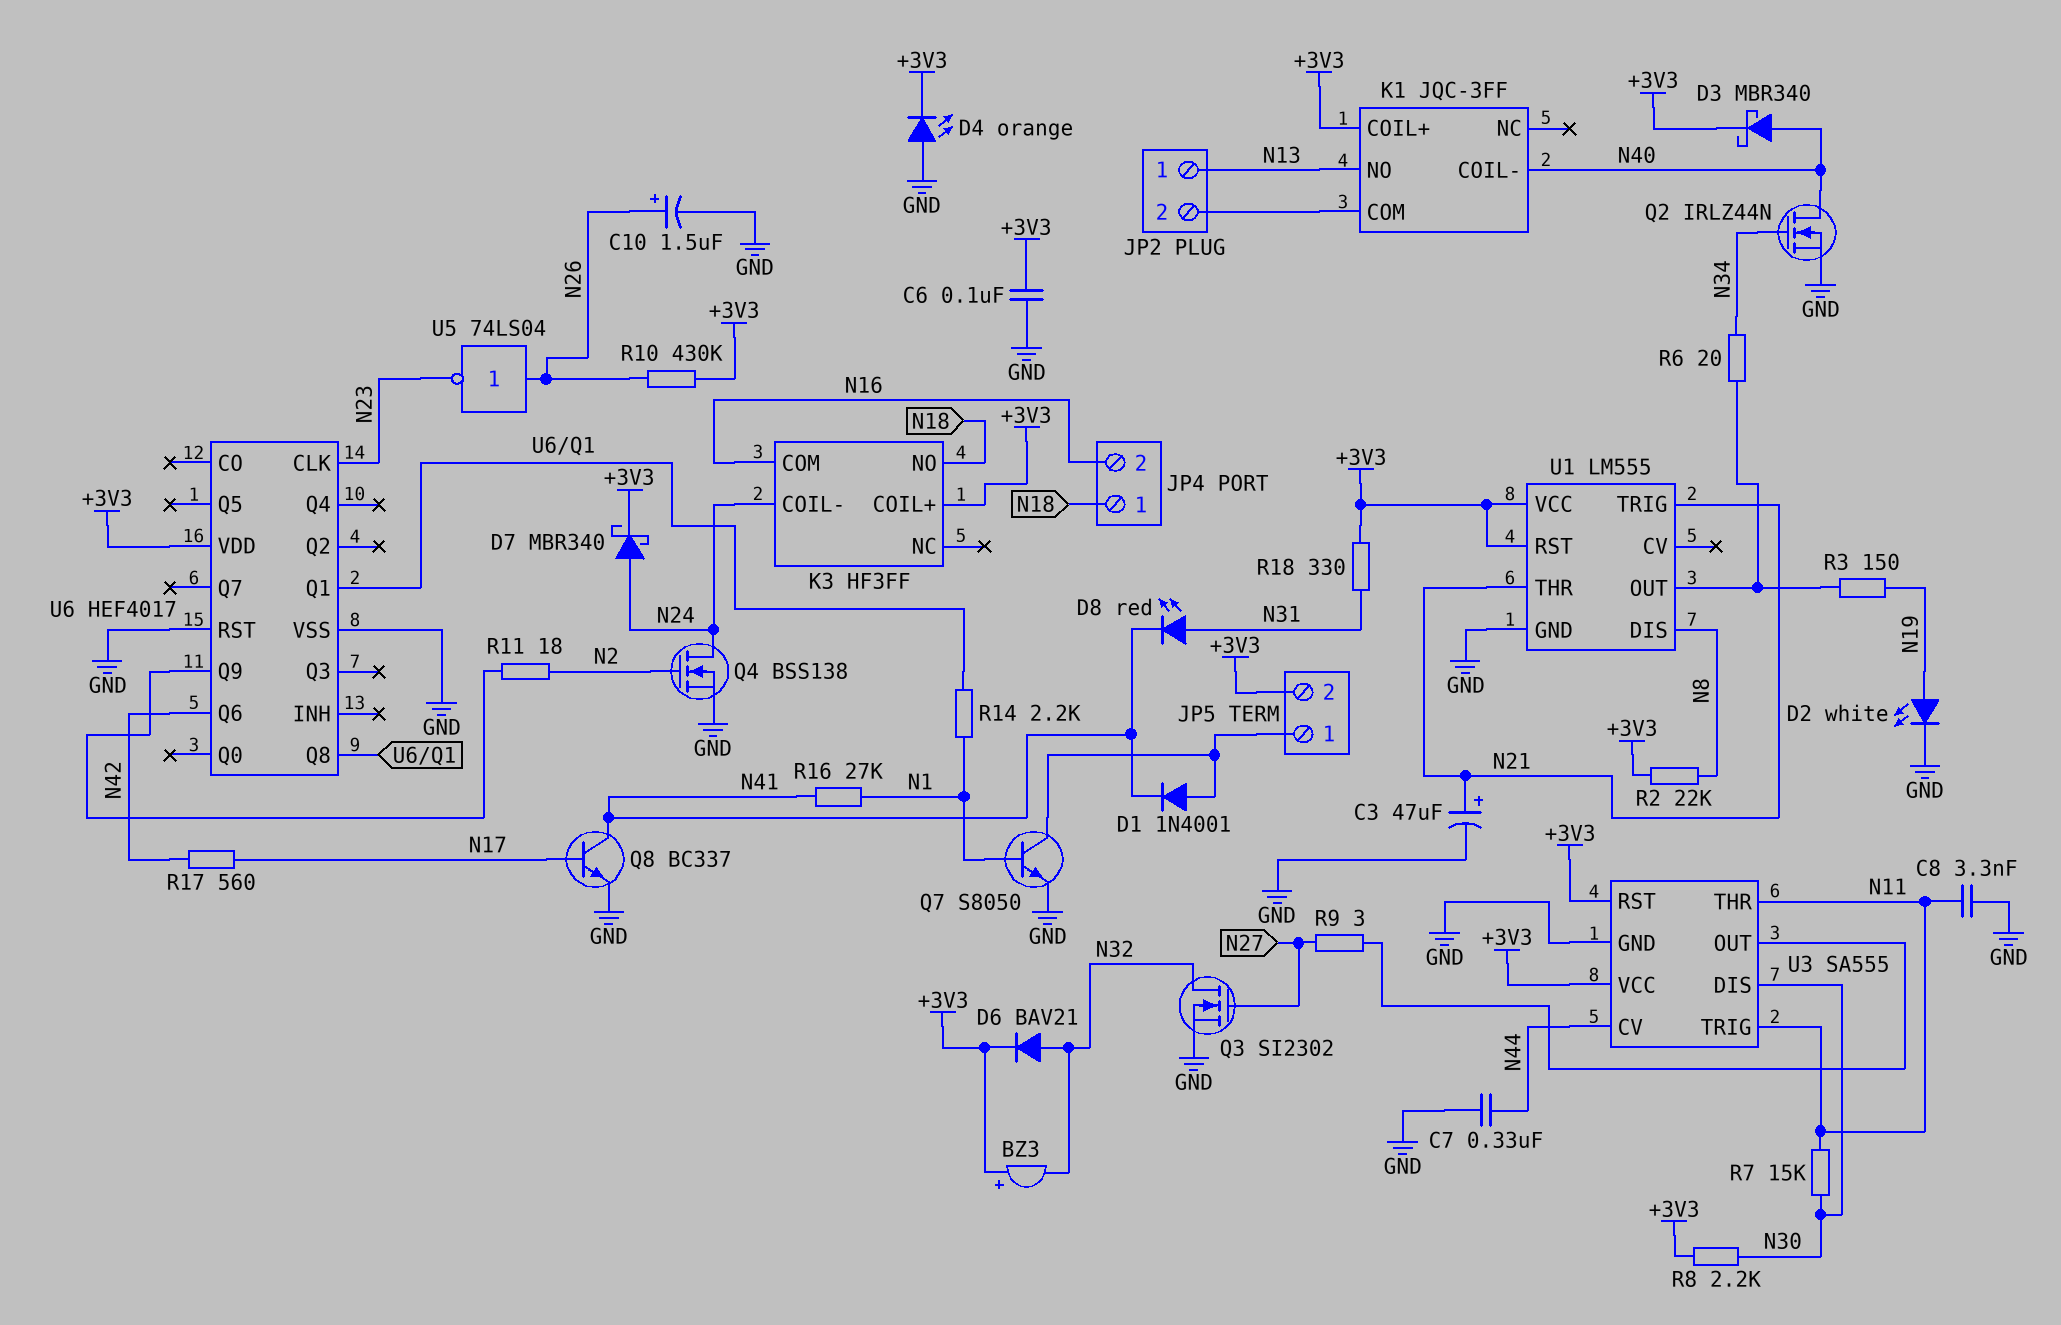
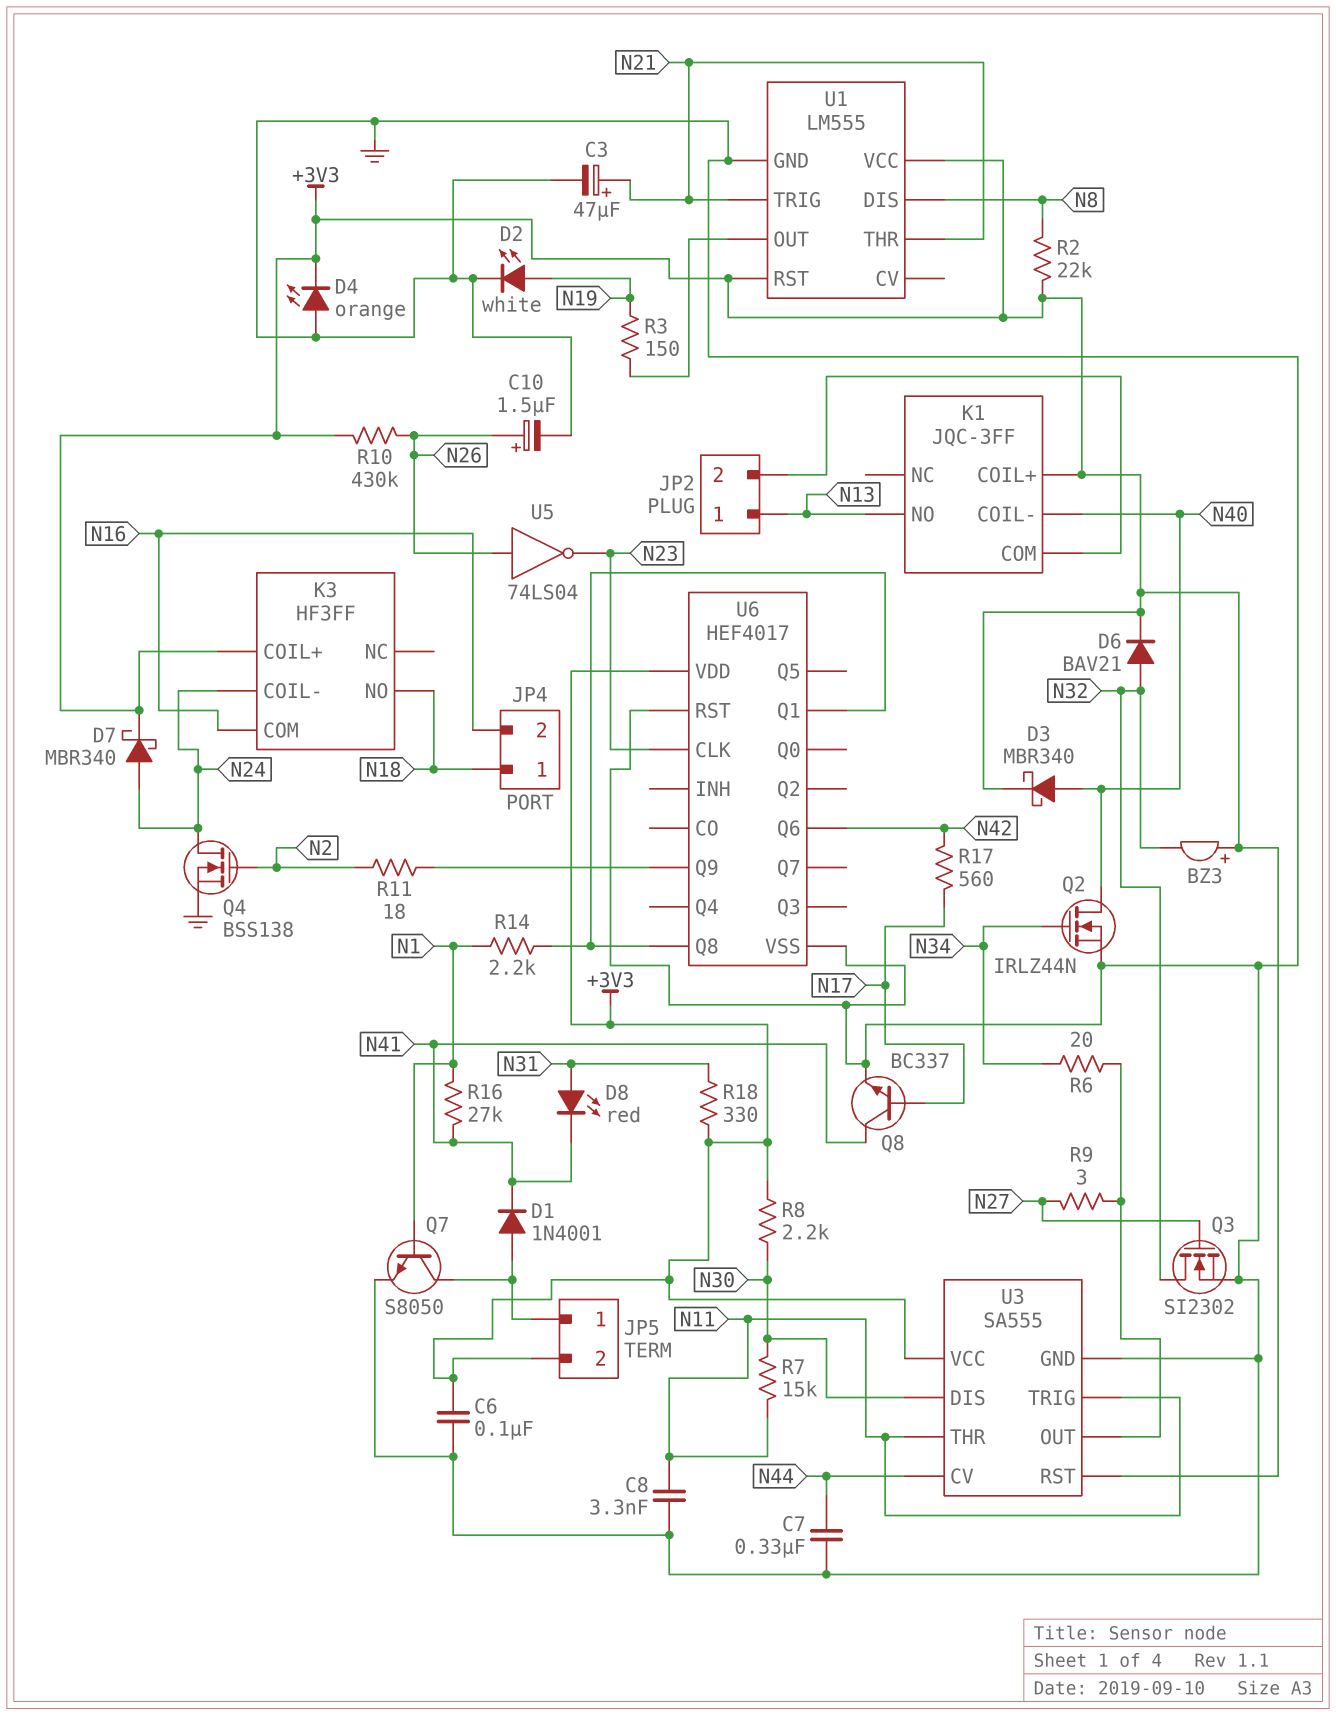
R6: 20 (N34, U1/OUT) -> 20 (N34, U3/OUT)

